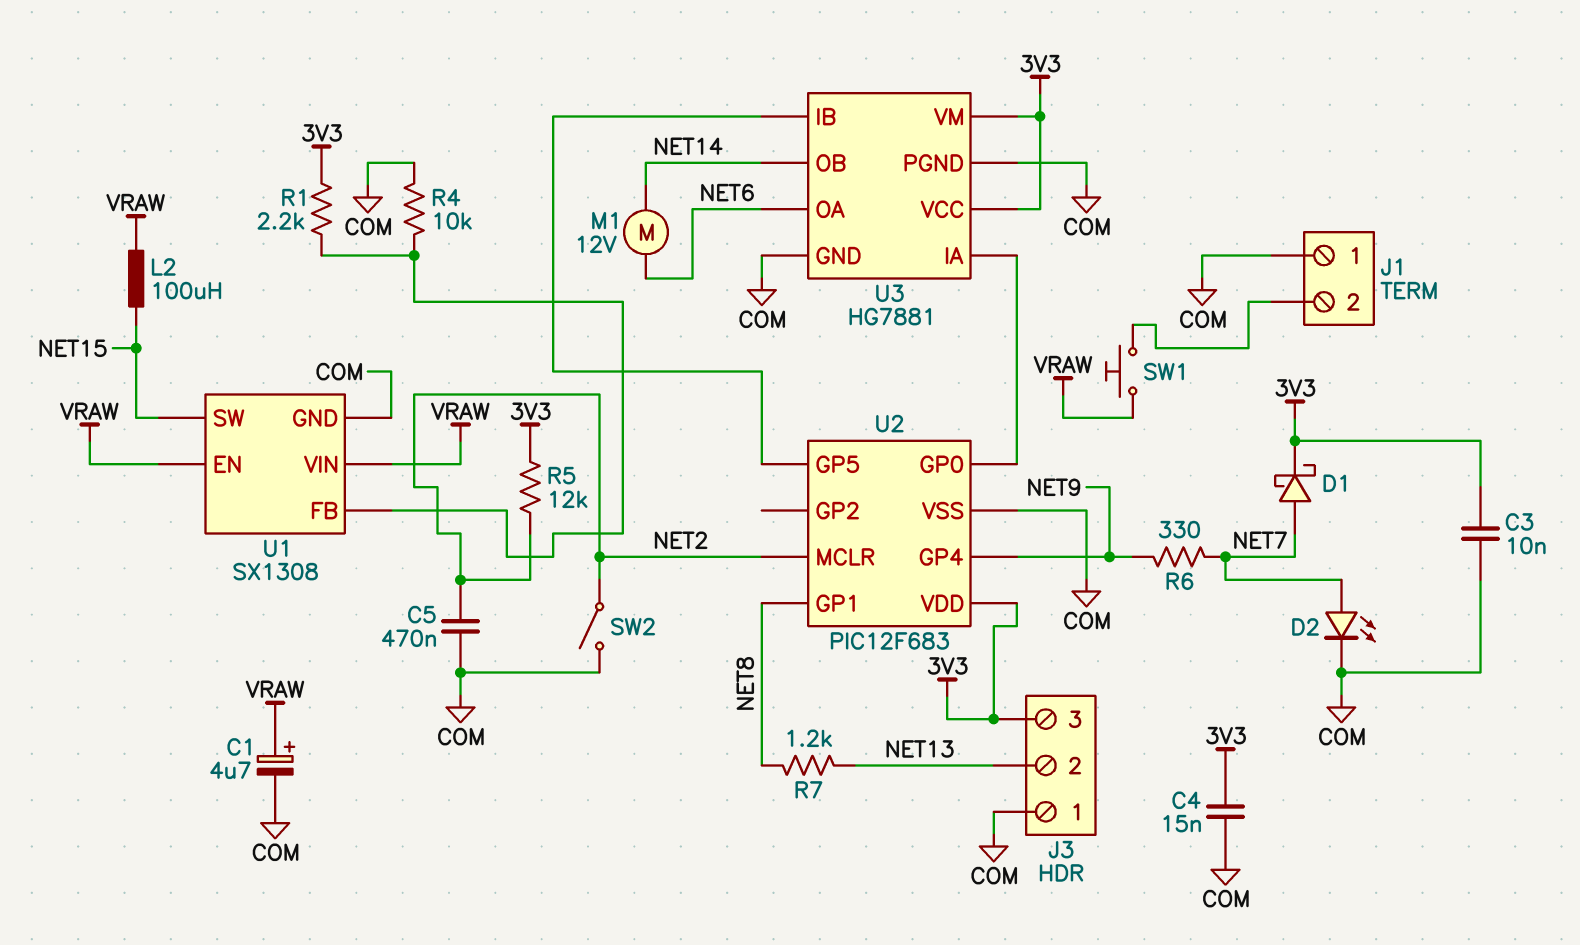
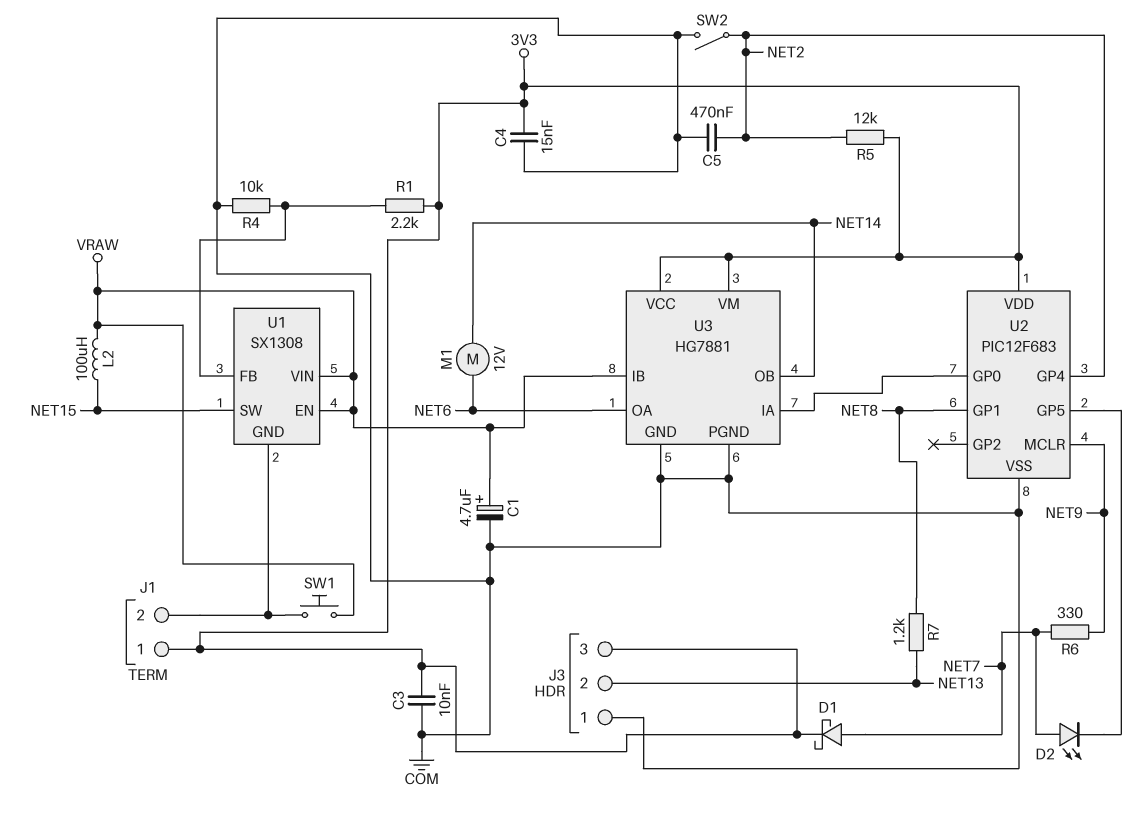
D2: LED (A NET7, K COM) -> LED (A NET7, K U2/GP5)
J1 pin 1: COM -> 3V3
U1 pin GND: COM -> J1/2
U2 pin GP4: NET9 -> NET2
U2 pin MCLR: NET2 -> NET9
U3 pin IB: U2/GP5 -> VRAW

